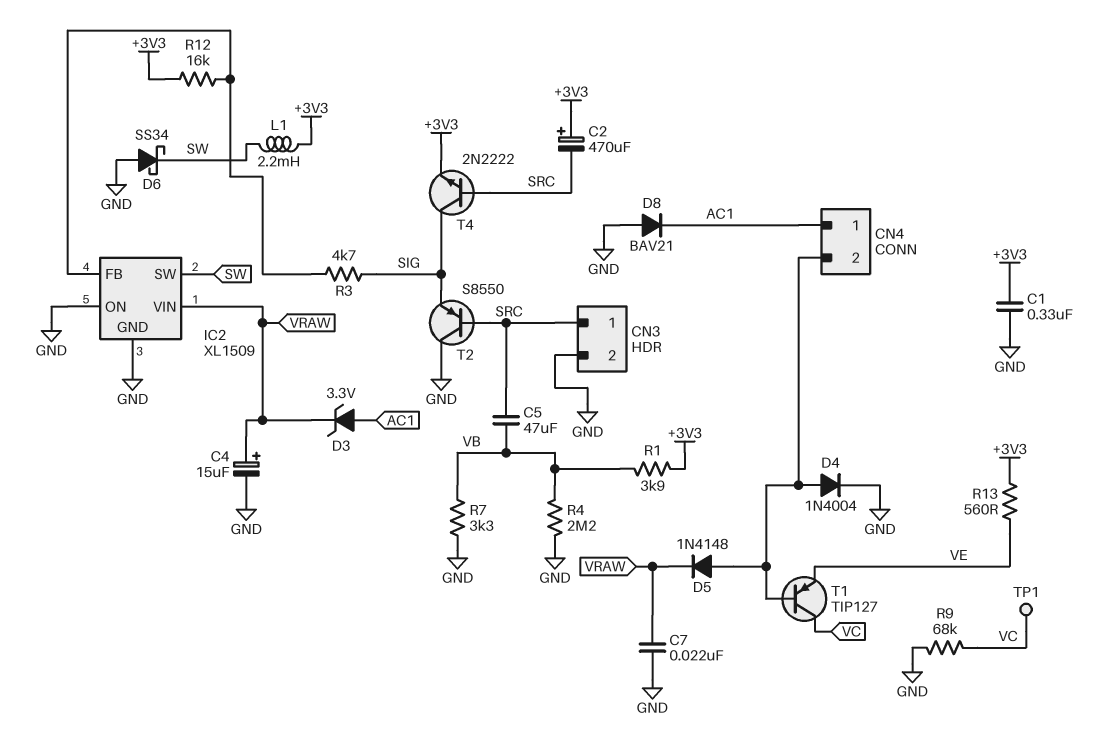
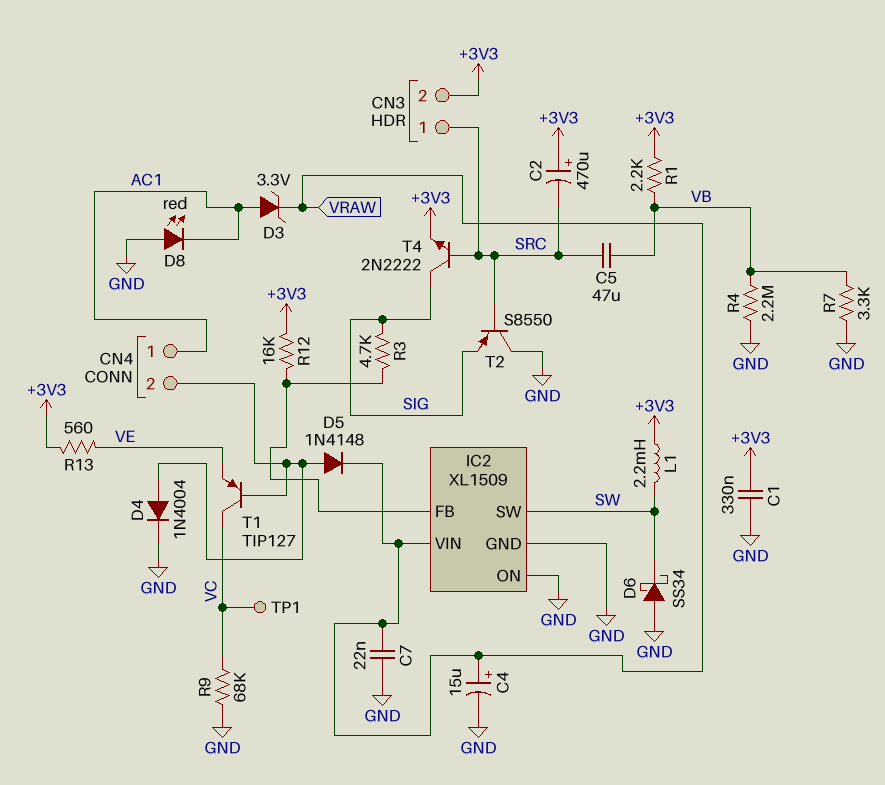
CN3 pin 2: GND -> +3V3
D8: diode BAV21 (A GND, K AC1) -> LED red (A GND, K AC1)
R1: 3.9k (+3V3, VB) -> 2.2k (+3V3, VB)

